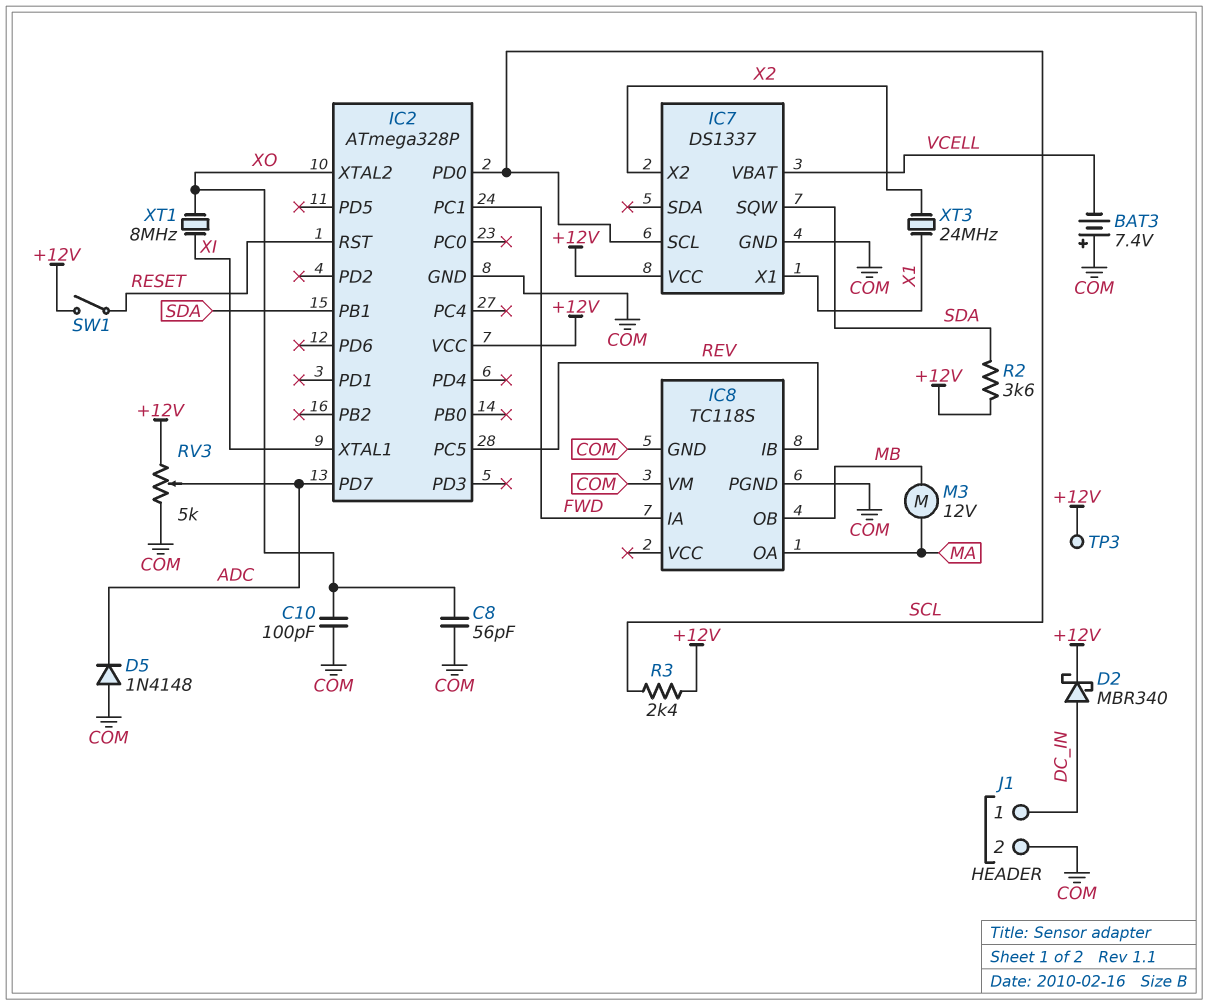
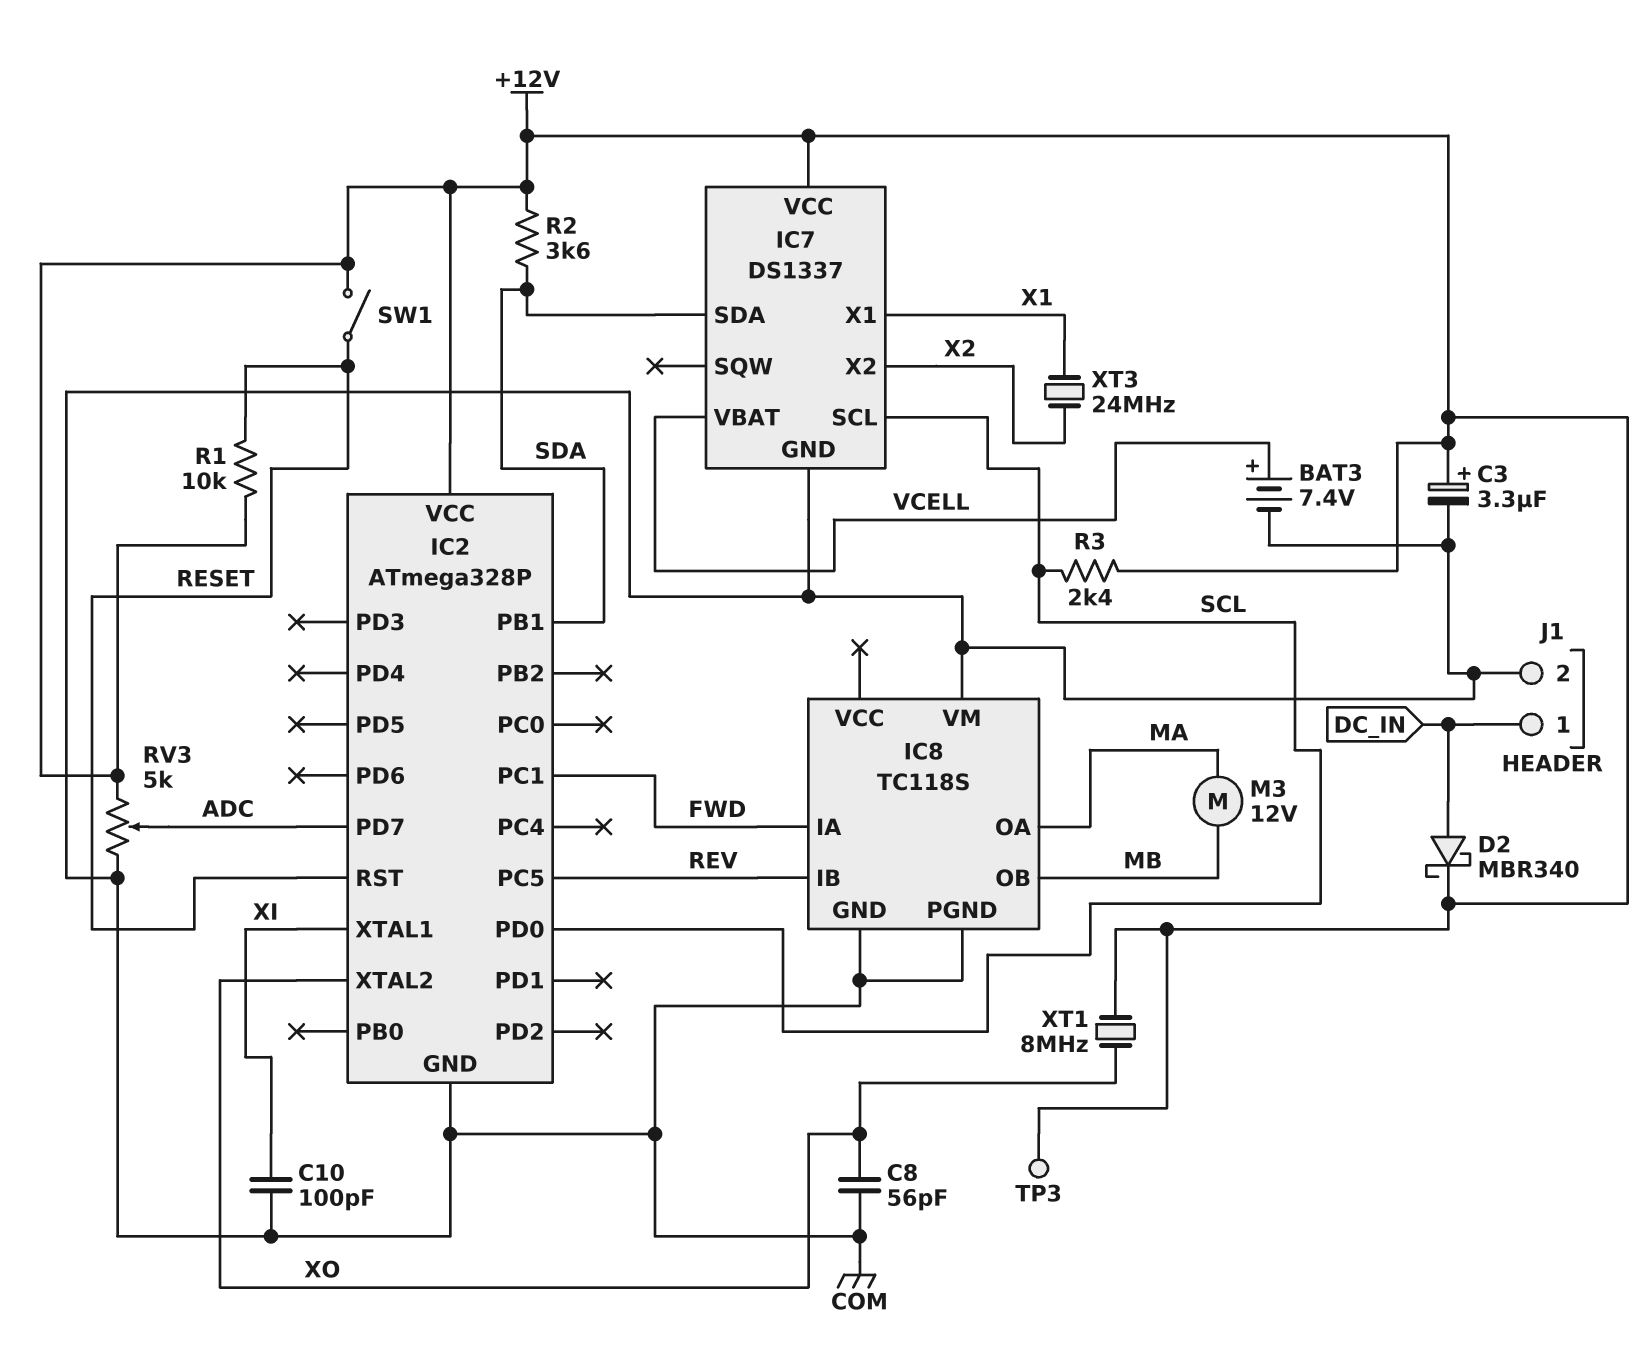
BAT3: 7.4V (plus COM, minus VCELL) -> 7.4V (plus VCELL, minus COM)
C3: none -> 3.3uF (plus +12V, minus COM)
C10: 100pF (COM, XO) -> 100pF (COM, XI)
D5: diode 1N4148 (A COM, K ADC) -> none
IC7 pin SDA: none -> SDA
IC7 pin SQW: SDA -> none
R1: none -> 10k (+12V, RESET)
XT1: 8MHz (XI, XO) -> 8MHz (+12V, XO)

